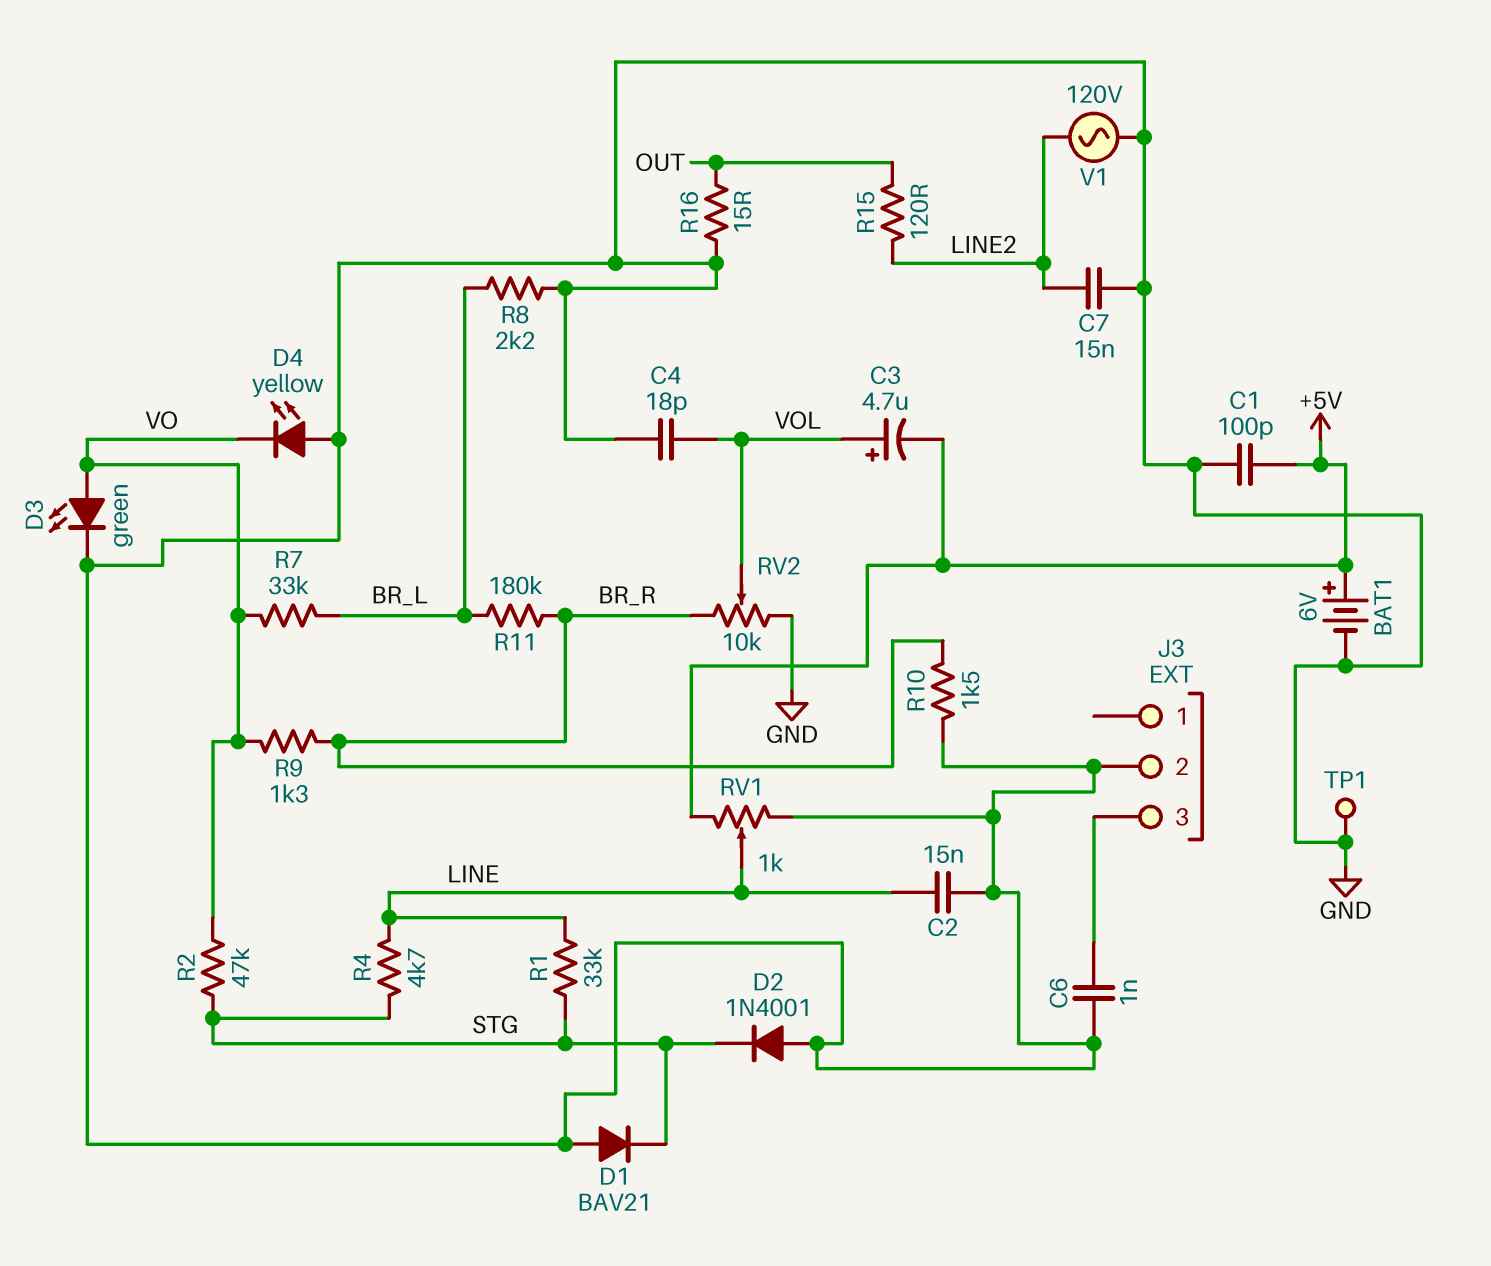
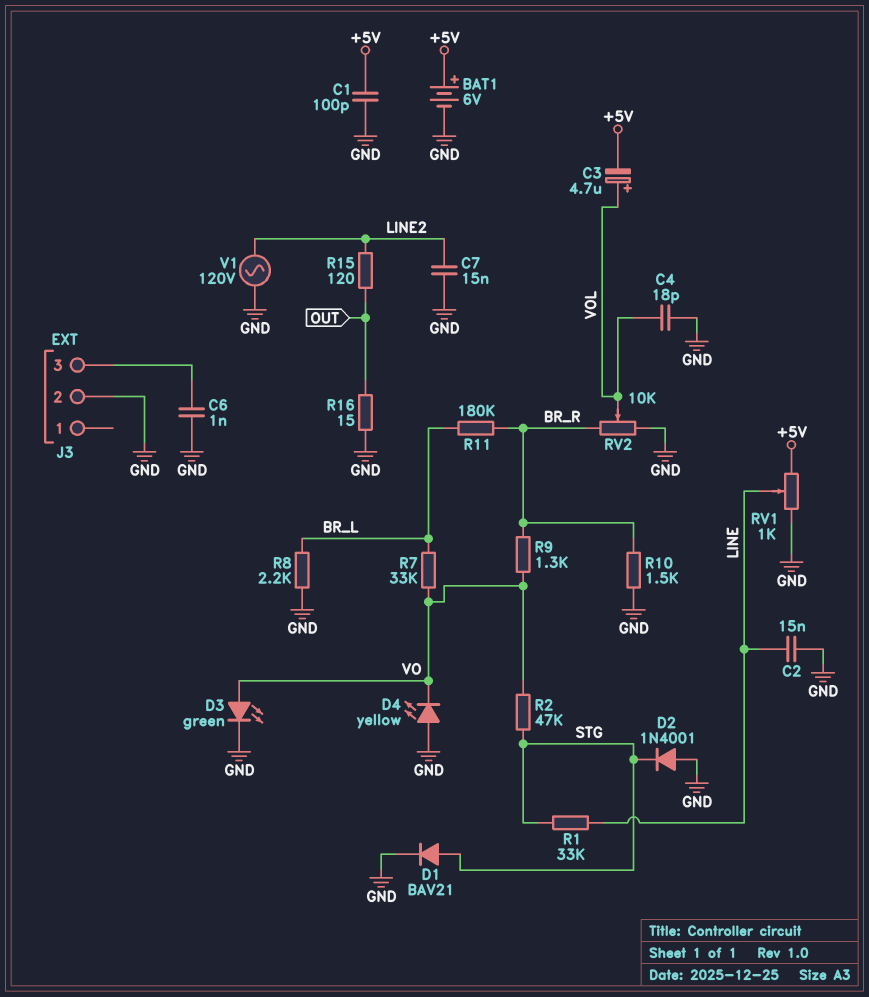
D1: diode BAV21 (A GND, K STG) -> diode BAV21 (A STG, K GND)
R4: 4.7k (LINE, STG) -> none
TP1: test point (GND) -> none

